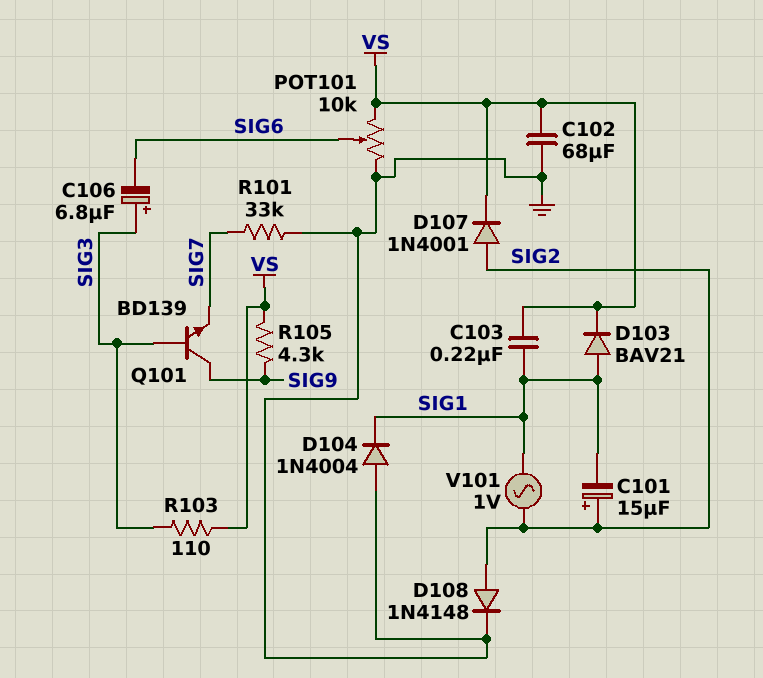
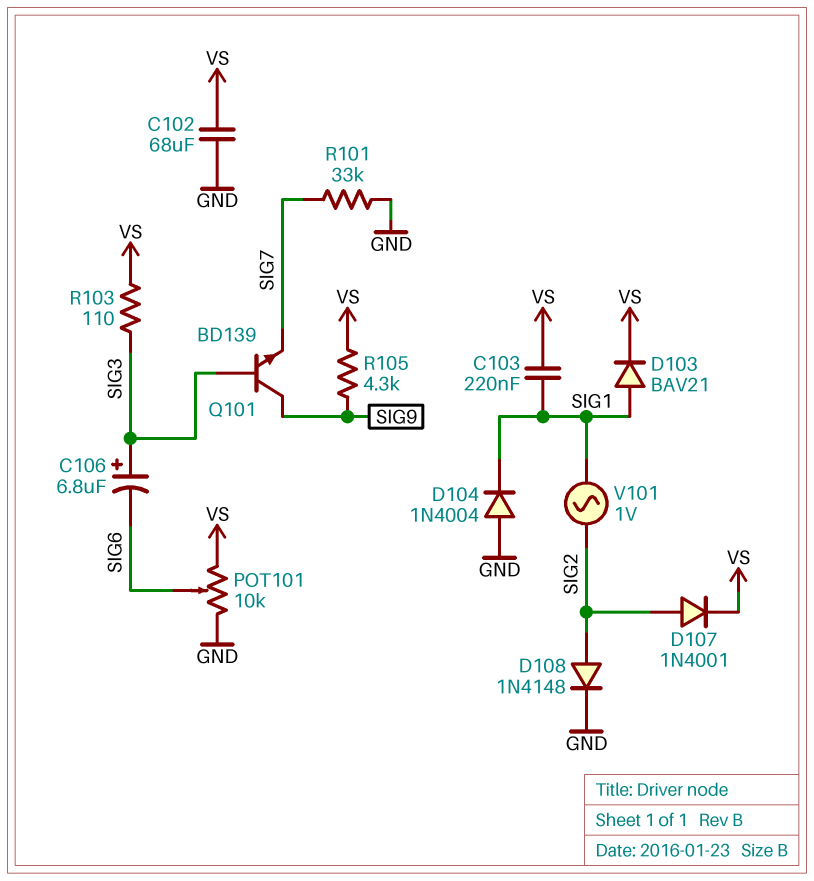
C101: 15uF (plus SIG2, minus SIG1) -> none

